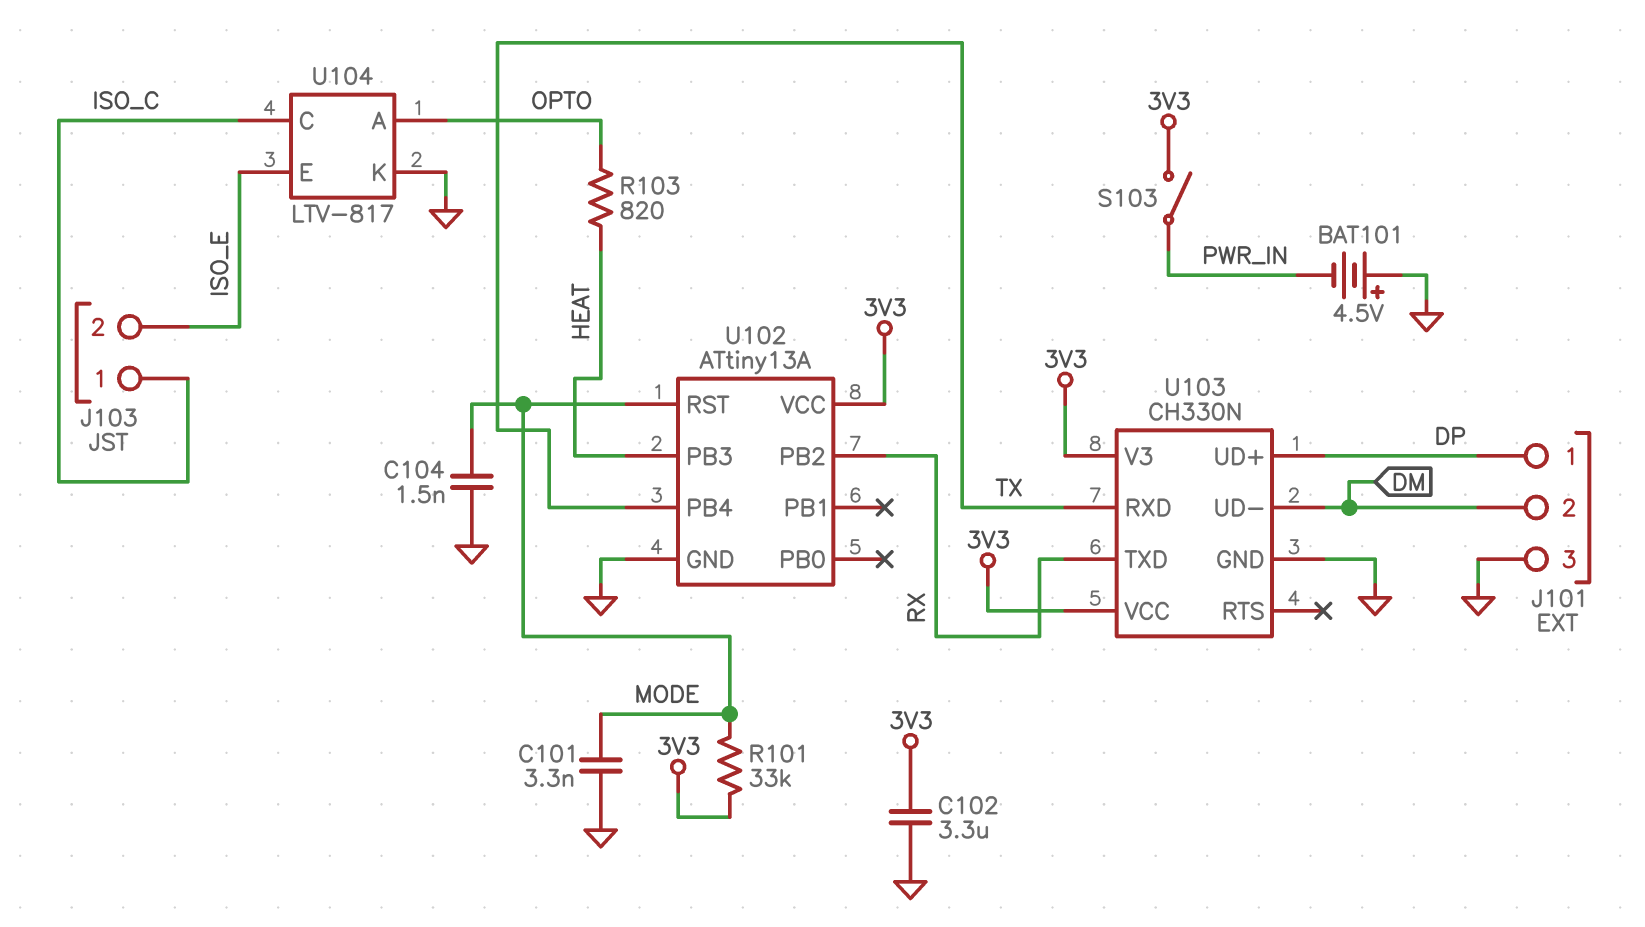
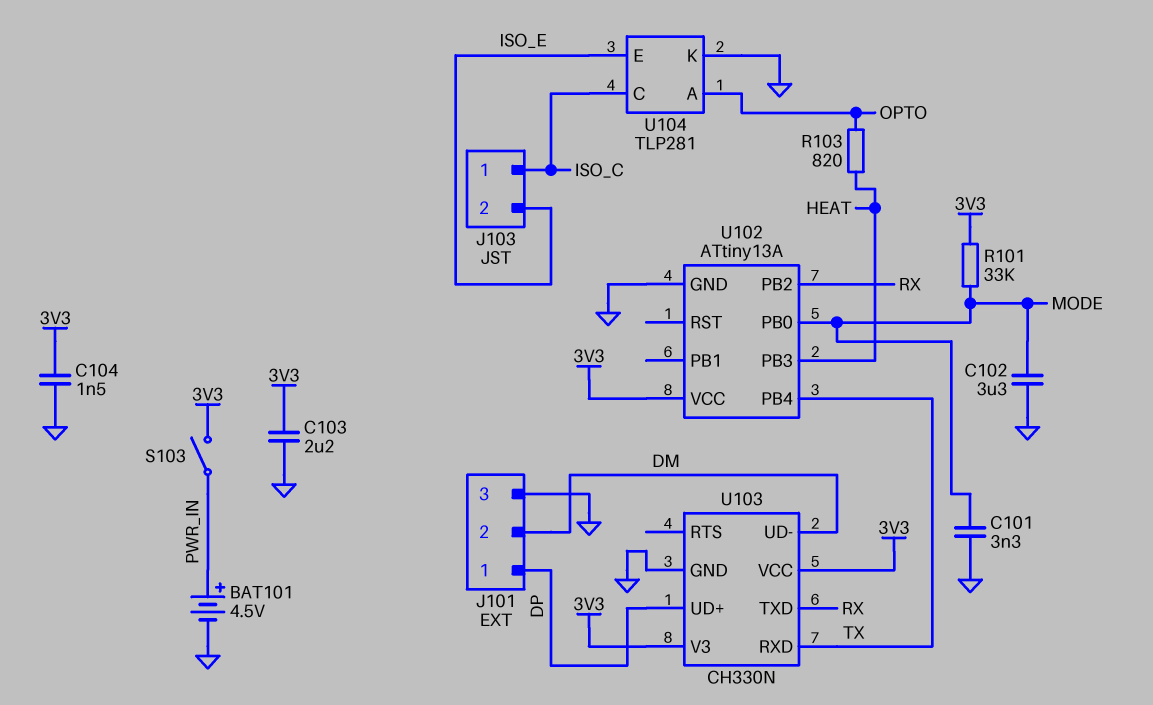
BAT101: 4.5V (plus GND, minus PWR_IN) -> 4.5V (plus PWR_IN, minus GND)
C102: 3.3uF (3V3, GND) -> 3.3uF (GND, MODE)
C103: none -> 2.2uF (3V3, GND)
C104: 1.5nF (GND, MODE) -> 1.5nF (3V3, GND)
U102 pin PB0: none -> MODE
U102 pin RST: MODE -> none
U104: LTV-817 -> TLP281

